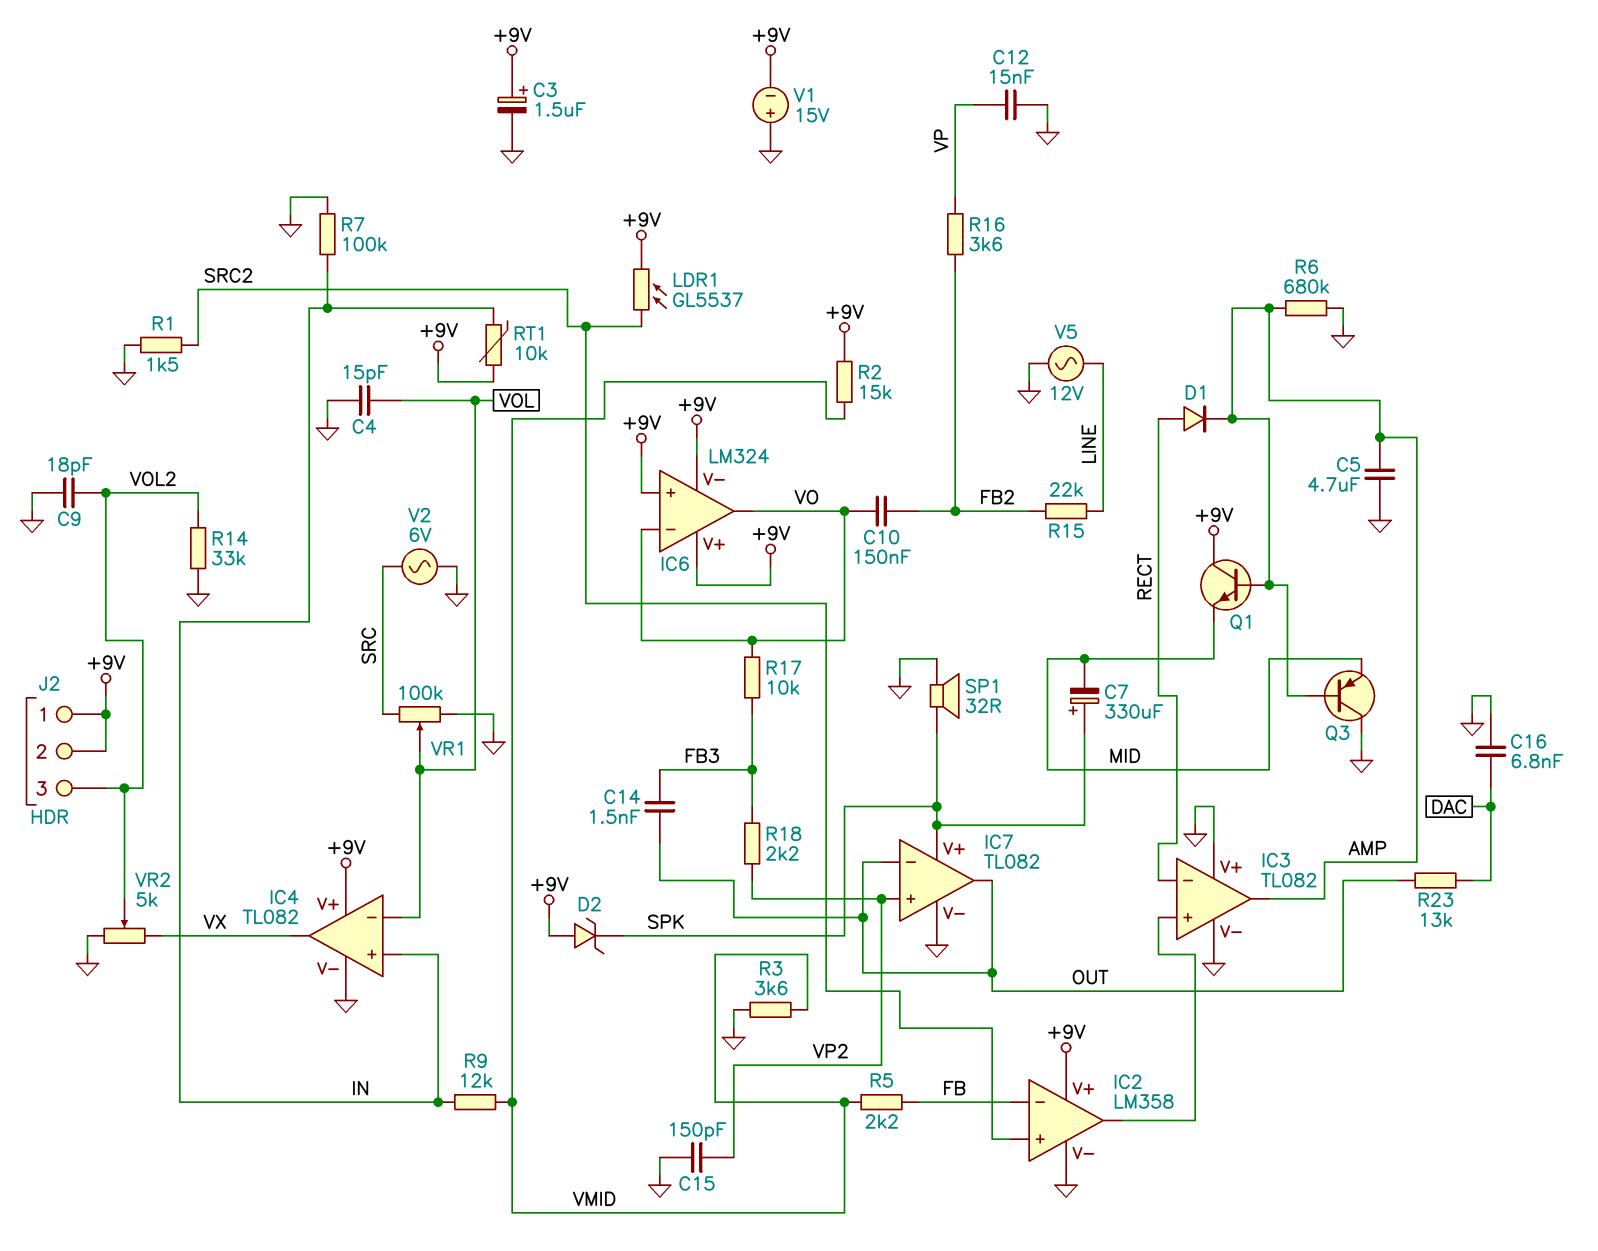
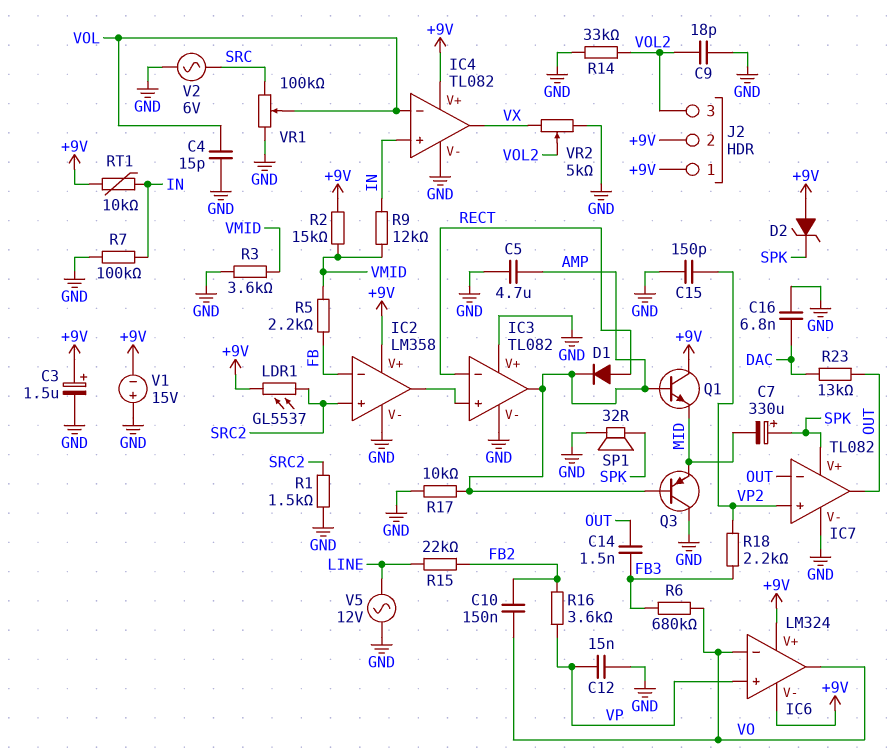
IC6 pin in+: +9V -> VP
R6: 680k (AMP, GND) -> 680k (FB3, VO)
R17: 10k (FB3, VO) -> 10k (AMP, GND)

